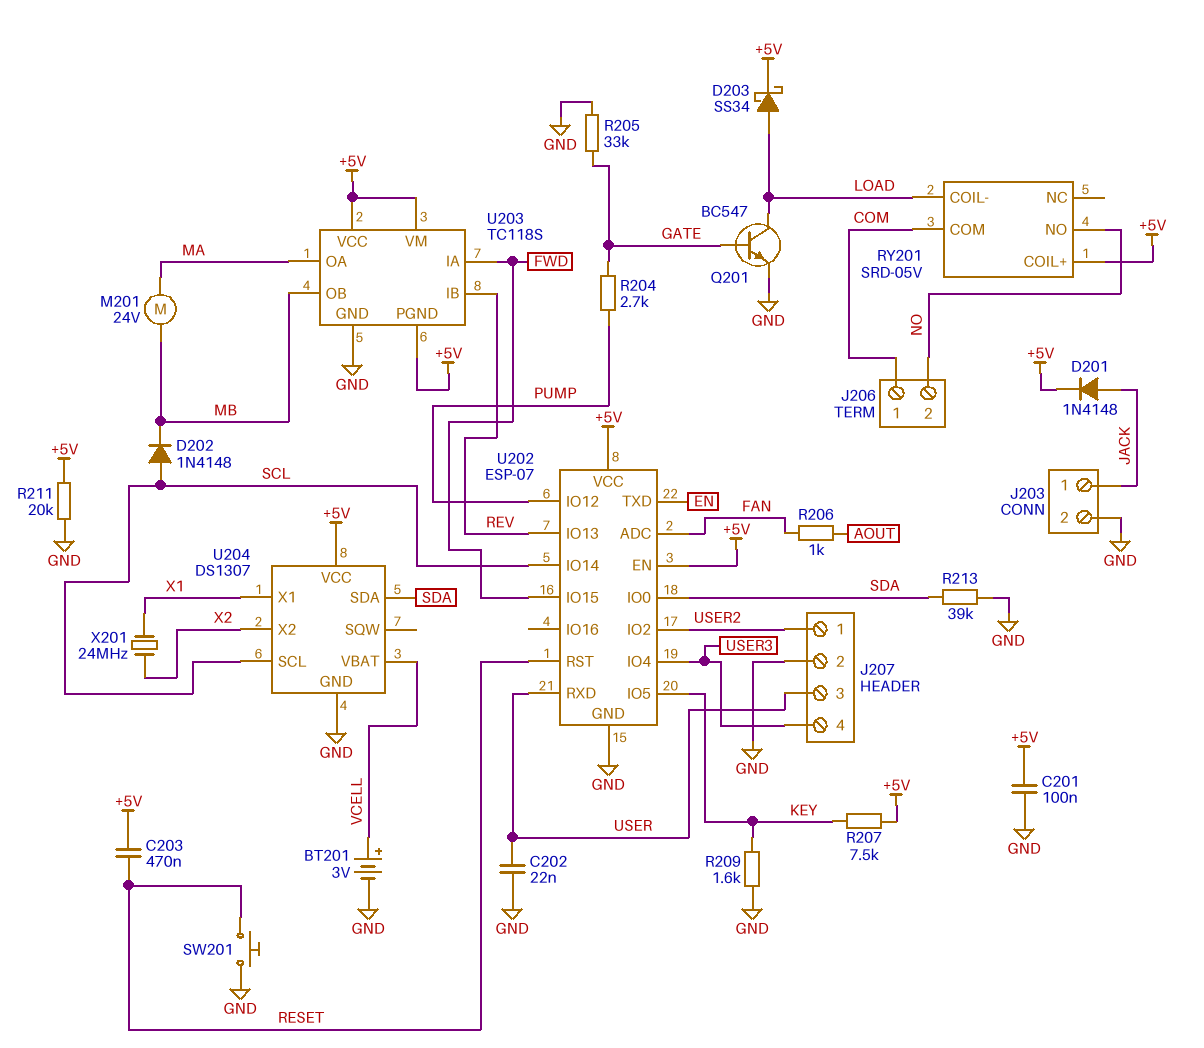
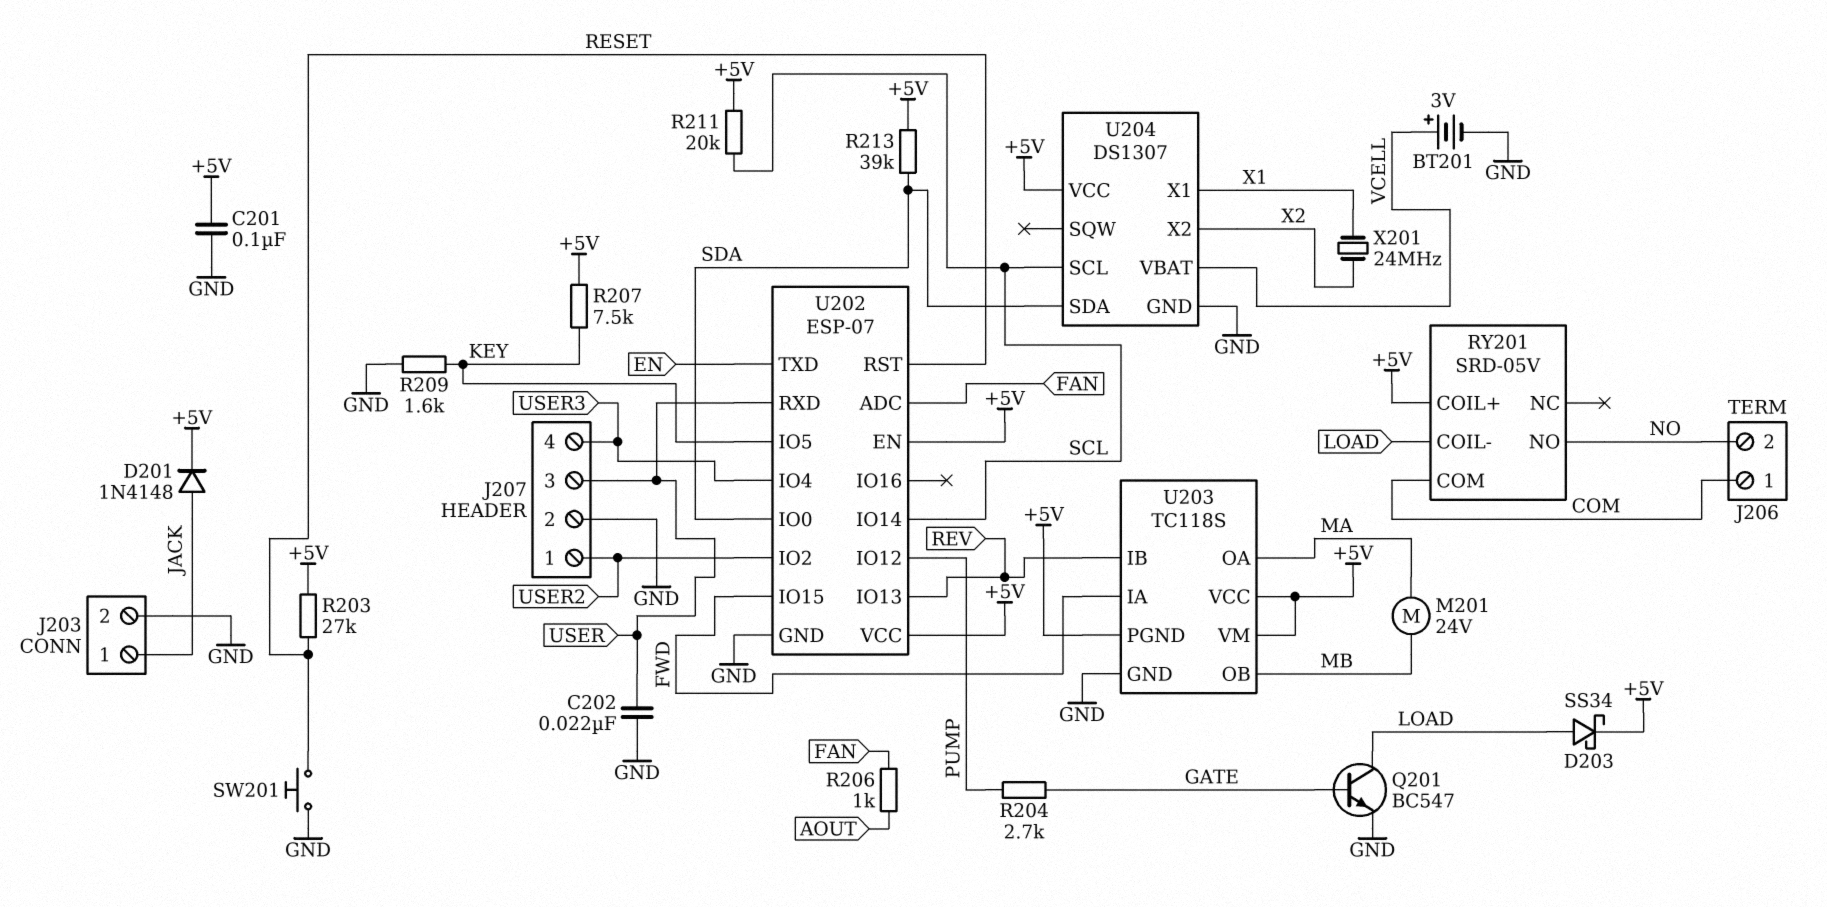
C203: 470nF (+5V, RESET) -> none
D202: diode 1N4148 (A SCL, K MB) -> none
R203: none -> 27k (+5V, RESET)
R205: 33k (GATE, GND) -> none
R211: 20k (+5V, GND) -> 20k (+5V, SCL)
R213: 39k (GND, SDA) -> 39k (+5V, SDA)

